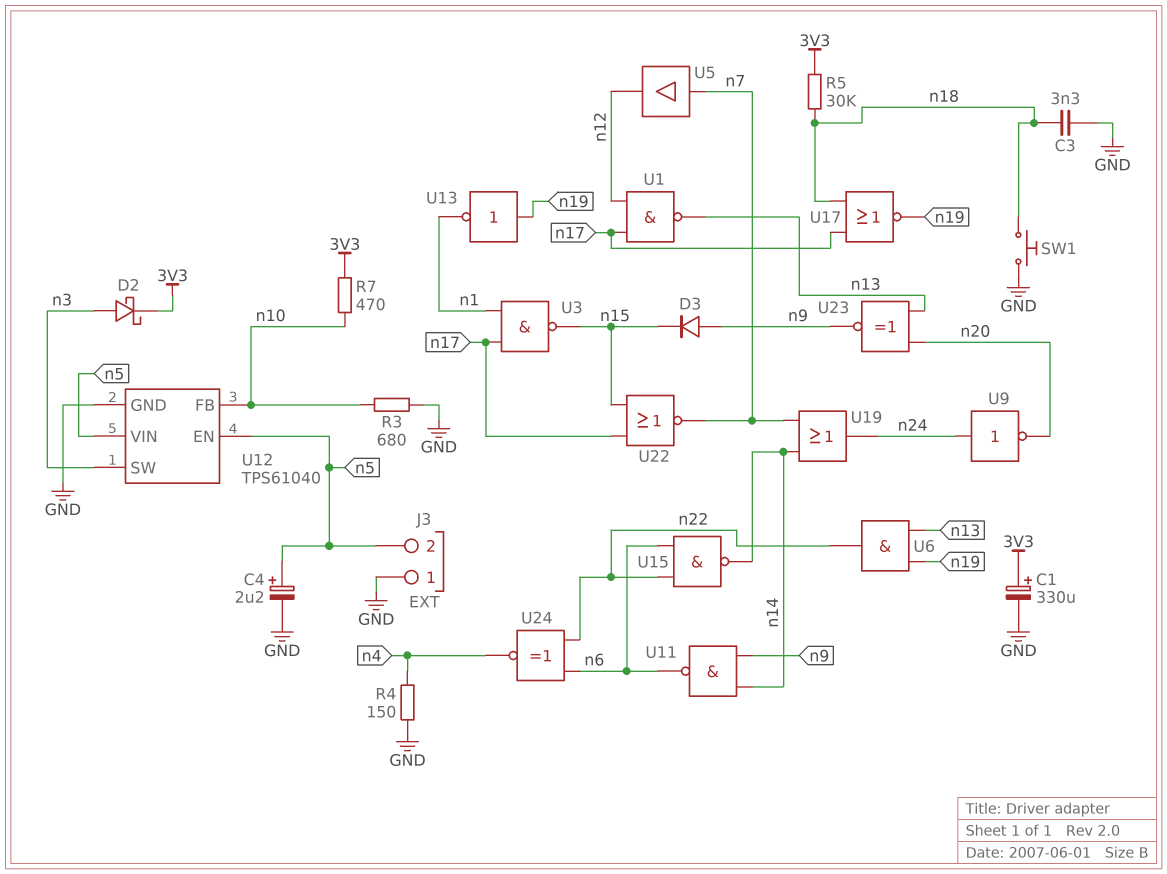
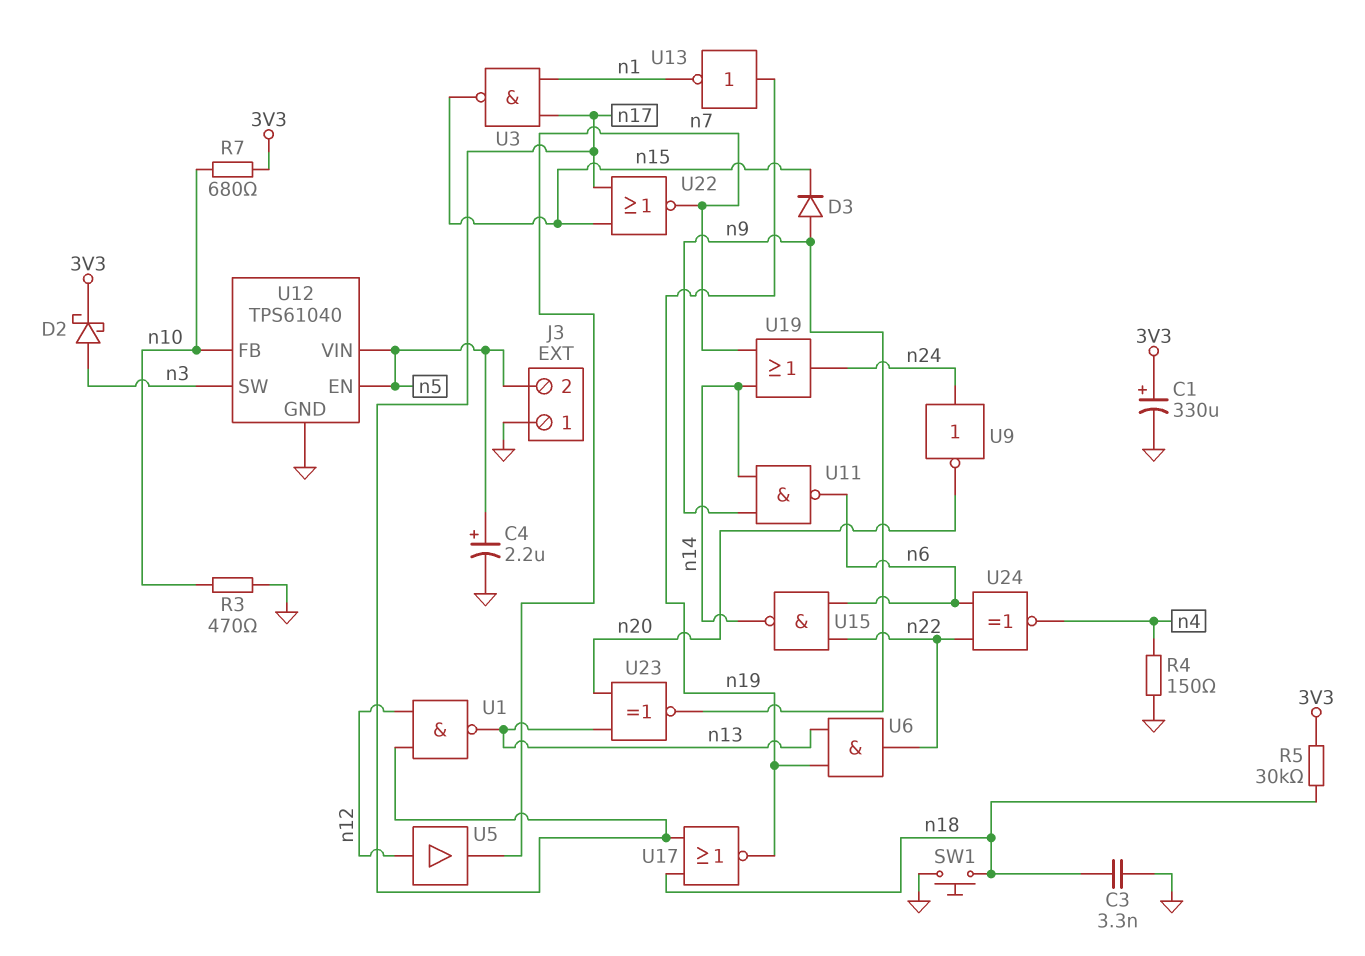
R3: 680 (GND, n10) -> 470 (GND, n10)
R7: 470 (3V3, n10) -> 680 (3V3, n10)
U5: buffer (in n7, out n12) -> buffer (in n12, out n7)

